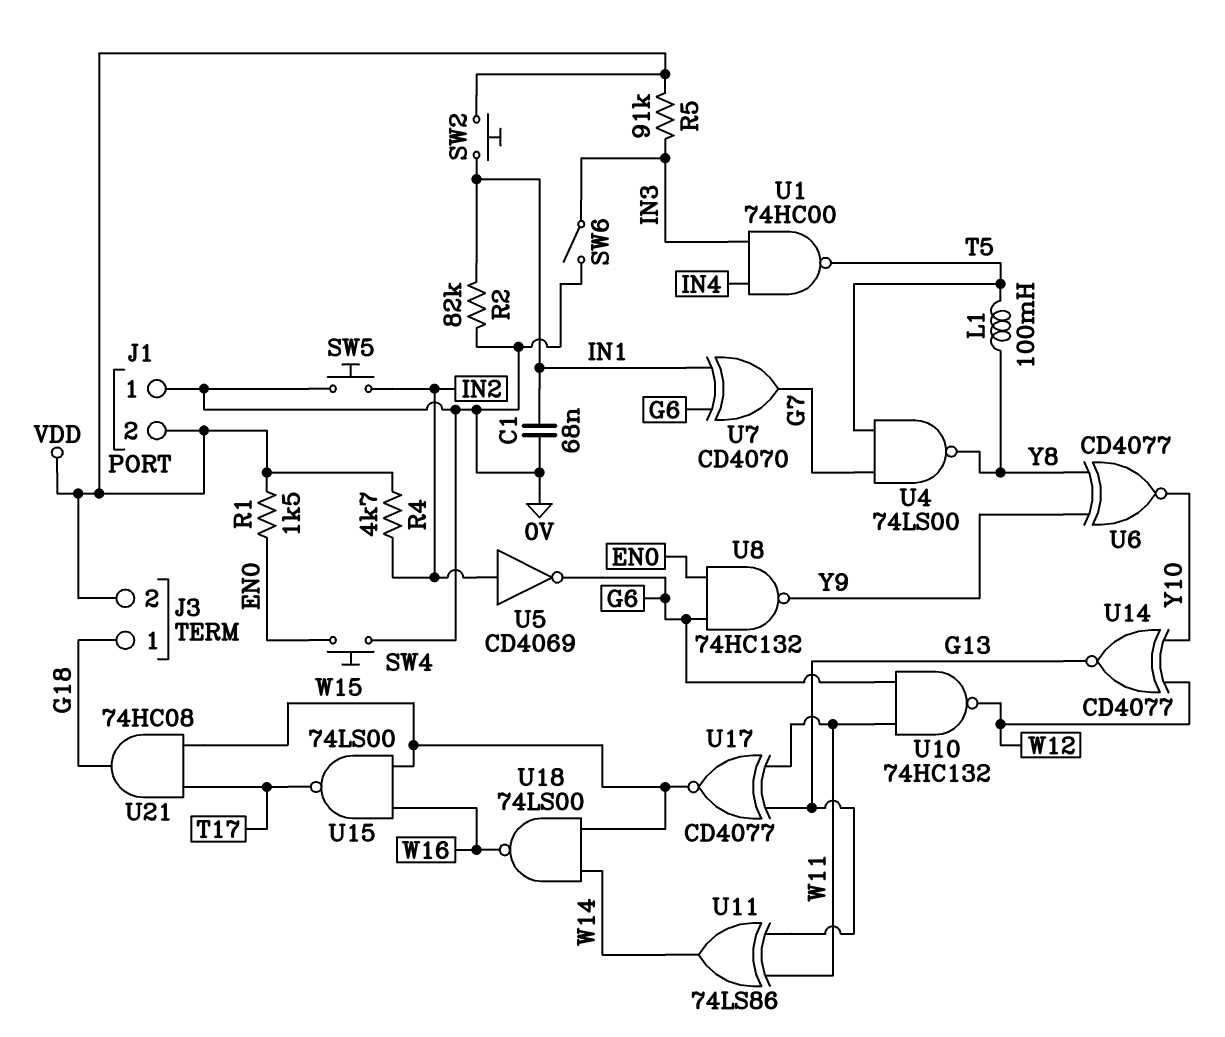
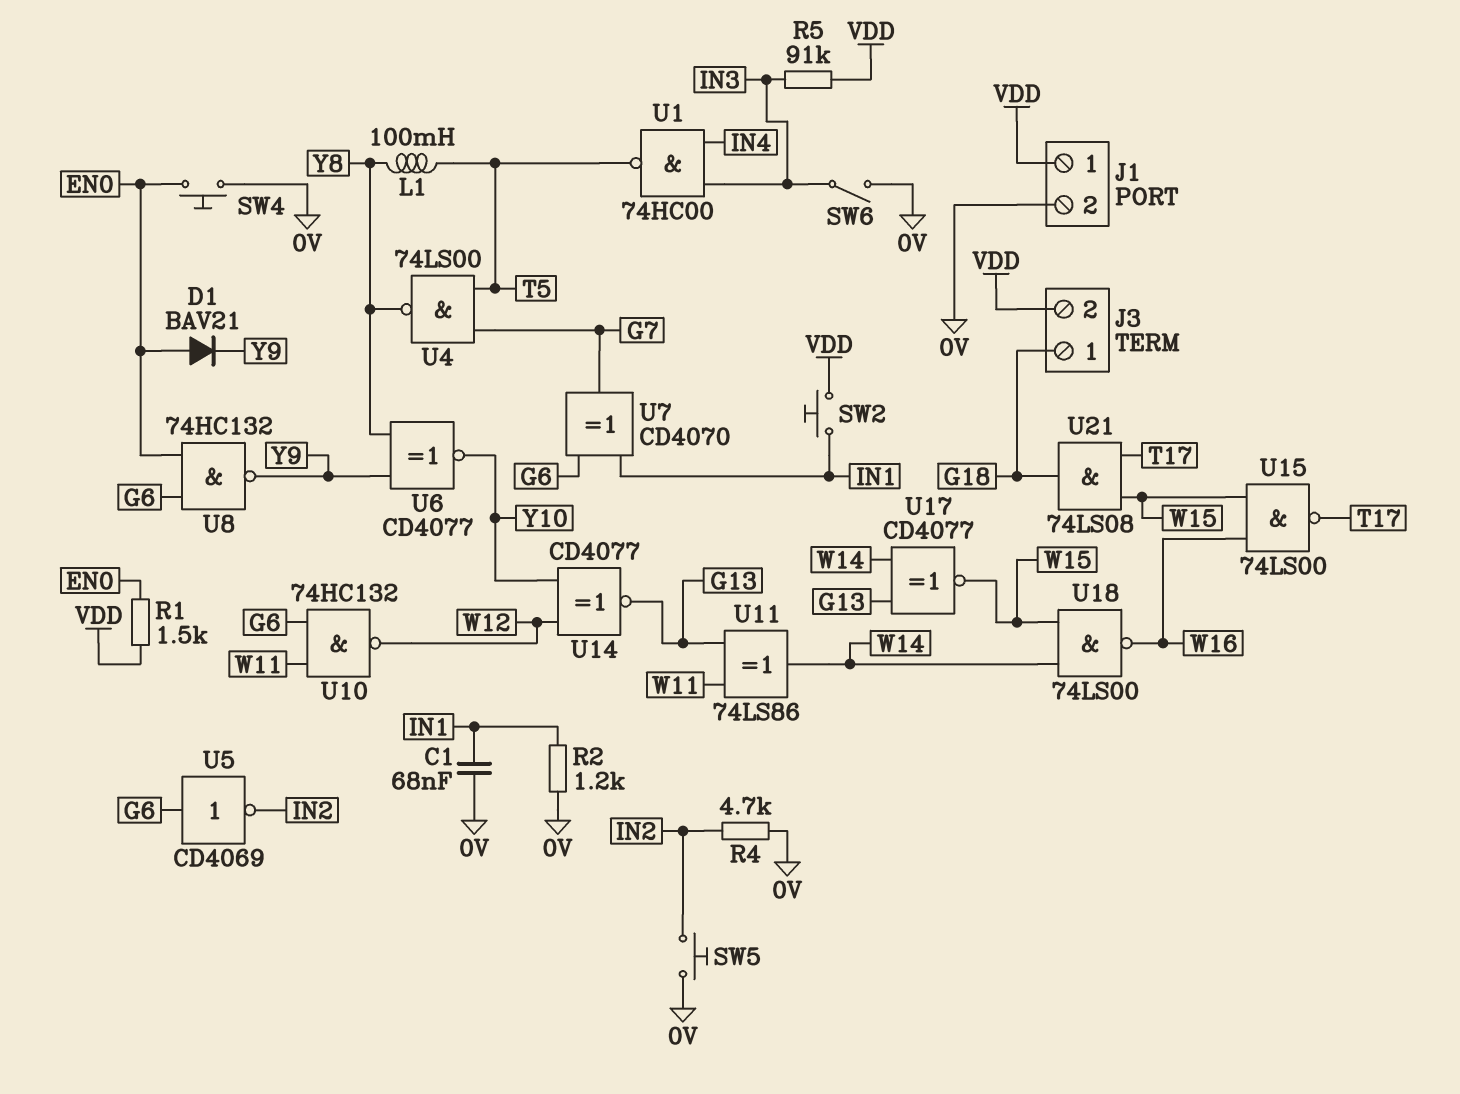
D1: none -> diode BAV21 (A EN0, K Y9)
J1 pin 1: 0V -> VDD
J1 pin 2: VDD -> 0V
R2: 82k (0V, IN1) -> 1.2k (0V, IN1)
R4: 4.7k (IN2, VDD) -> 4.7k (0V, IN2)
U5: NOT CD4069 (in IN2, out G6) -> NOT CD4069 (in G6, out IN2)
U17: XNOR CD4077 (in G13, in W11, out W15) -> XNOR CD4077 (in G13, in W14, out W15)
U21: AND 74HC08 (in T17, in W15, out G18) -> AND 74LS08 (in T17, in W15, out G18)

